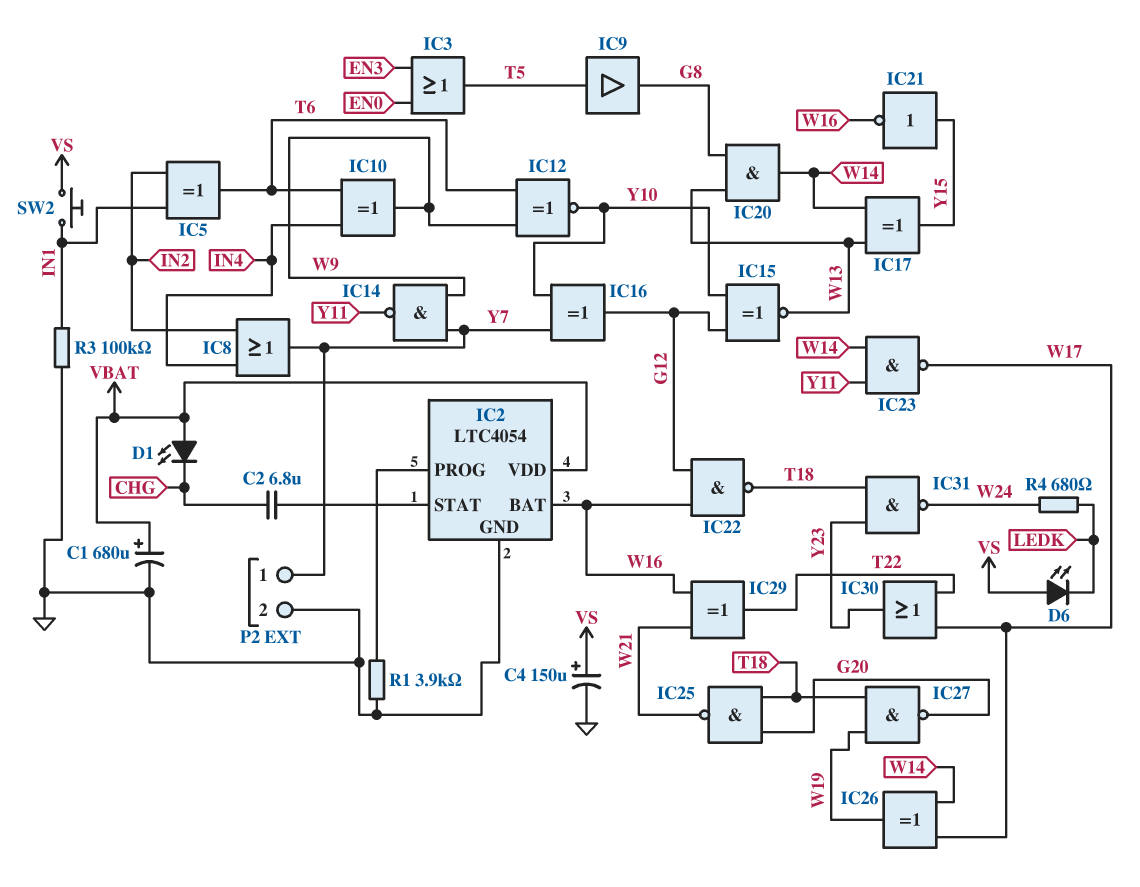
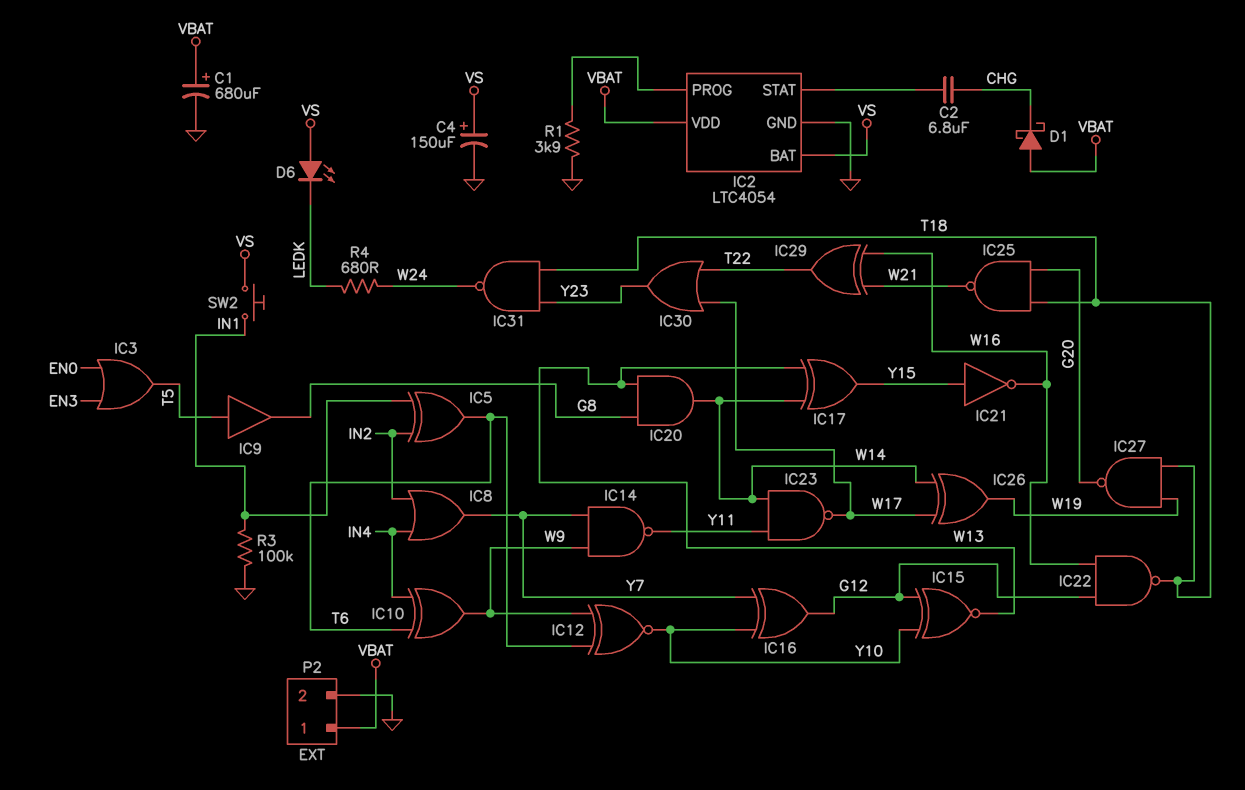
D1: LED (A VBAT, K CHG) -> schottky (A VBAT, K CHG)
IC2 pin BAT: W16 -> VS
P2 pin 1: Y7 -> VBAT

